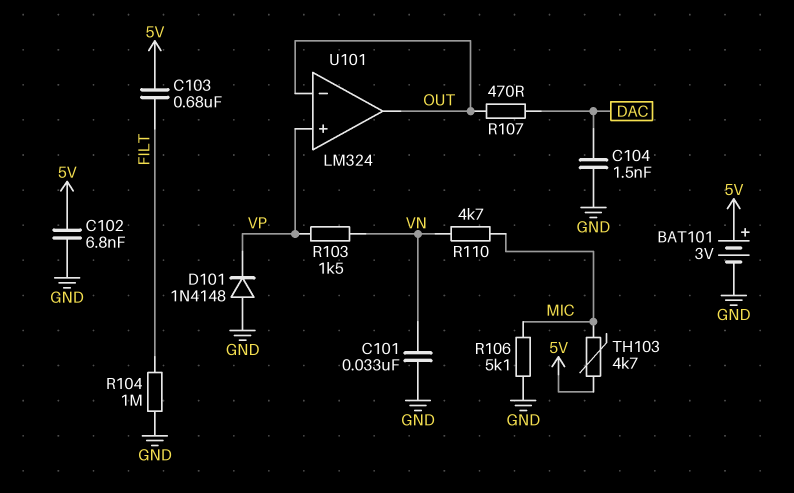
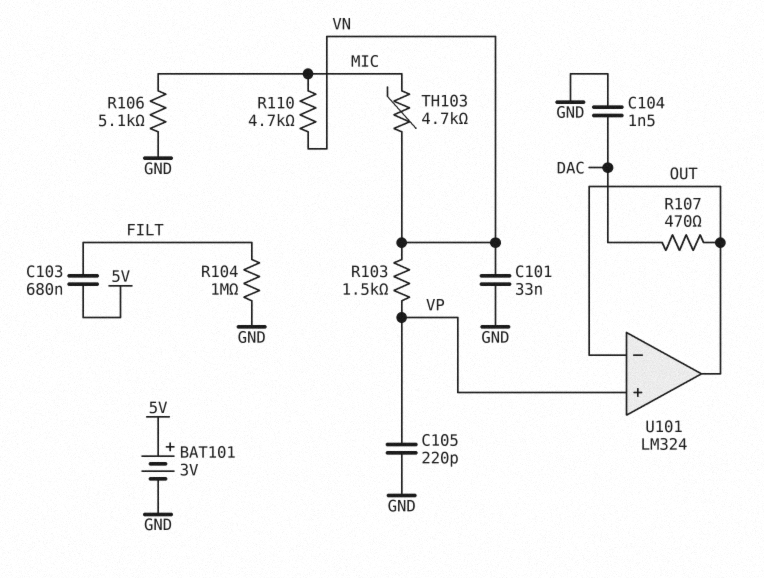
C102: 6.8nF (5V, GND) -> none
C105: none -> 220pF (GND, VP)
D101: diode 1N4148 (A GND, K VP) -> none
TH103: 4.7k (5V, MIC) -> 4.7k (MIC, VN)

